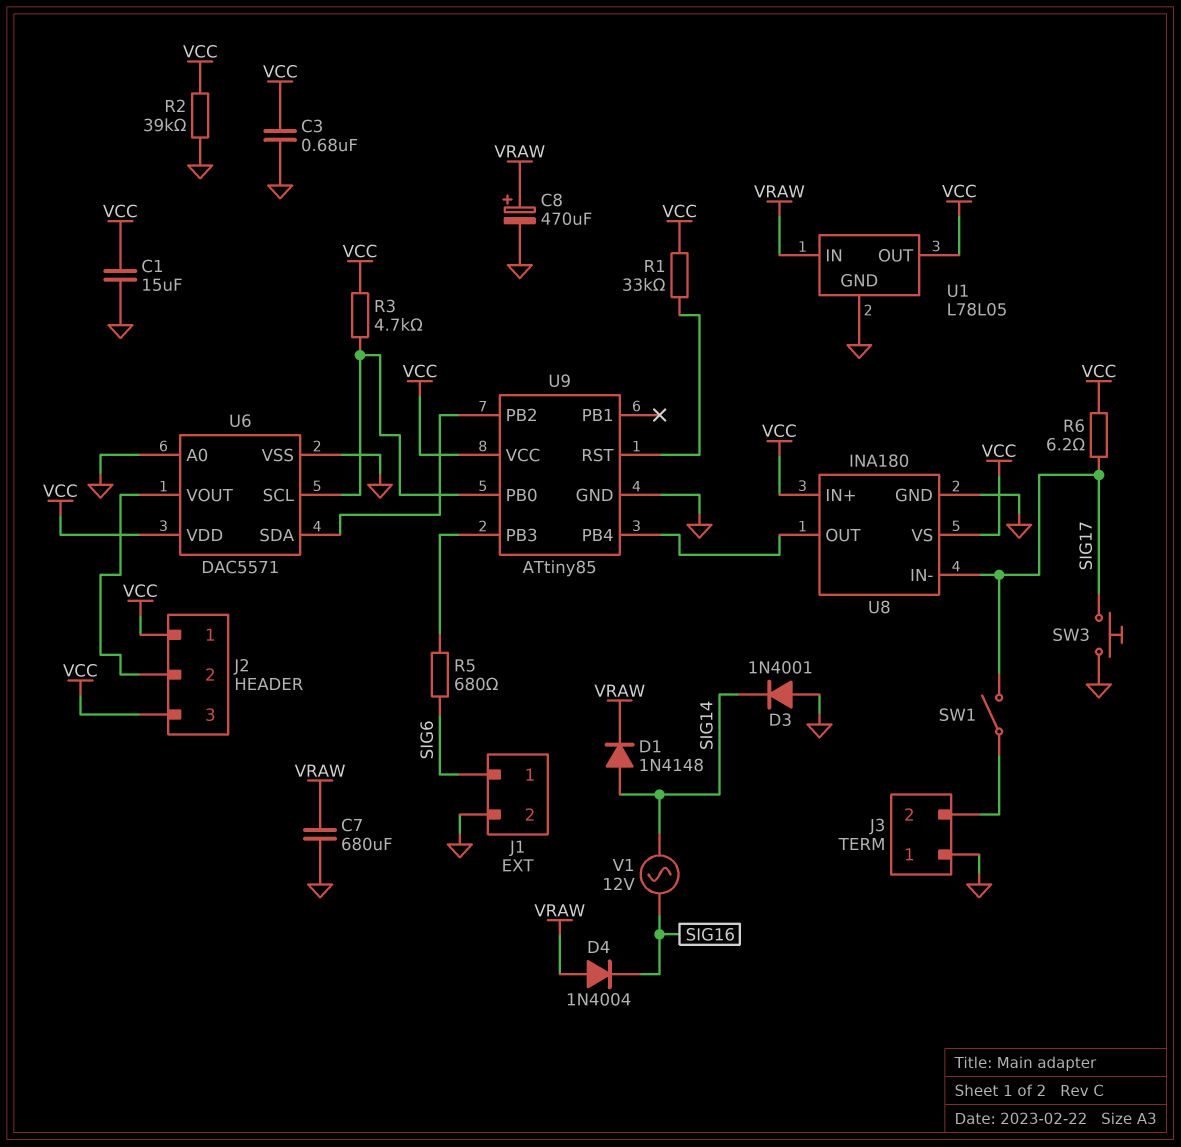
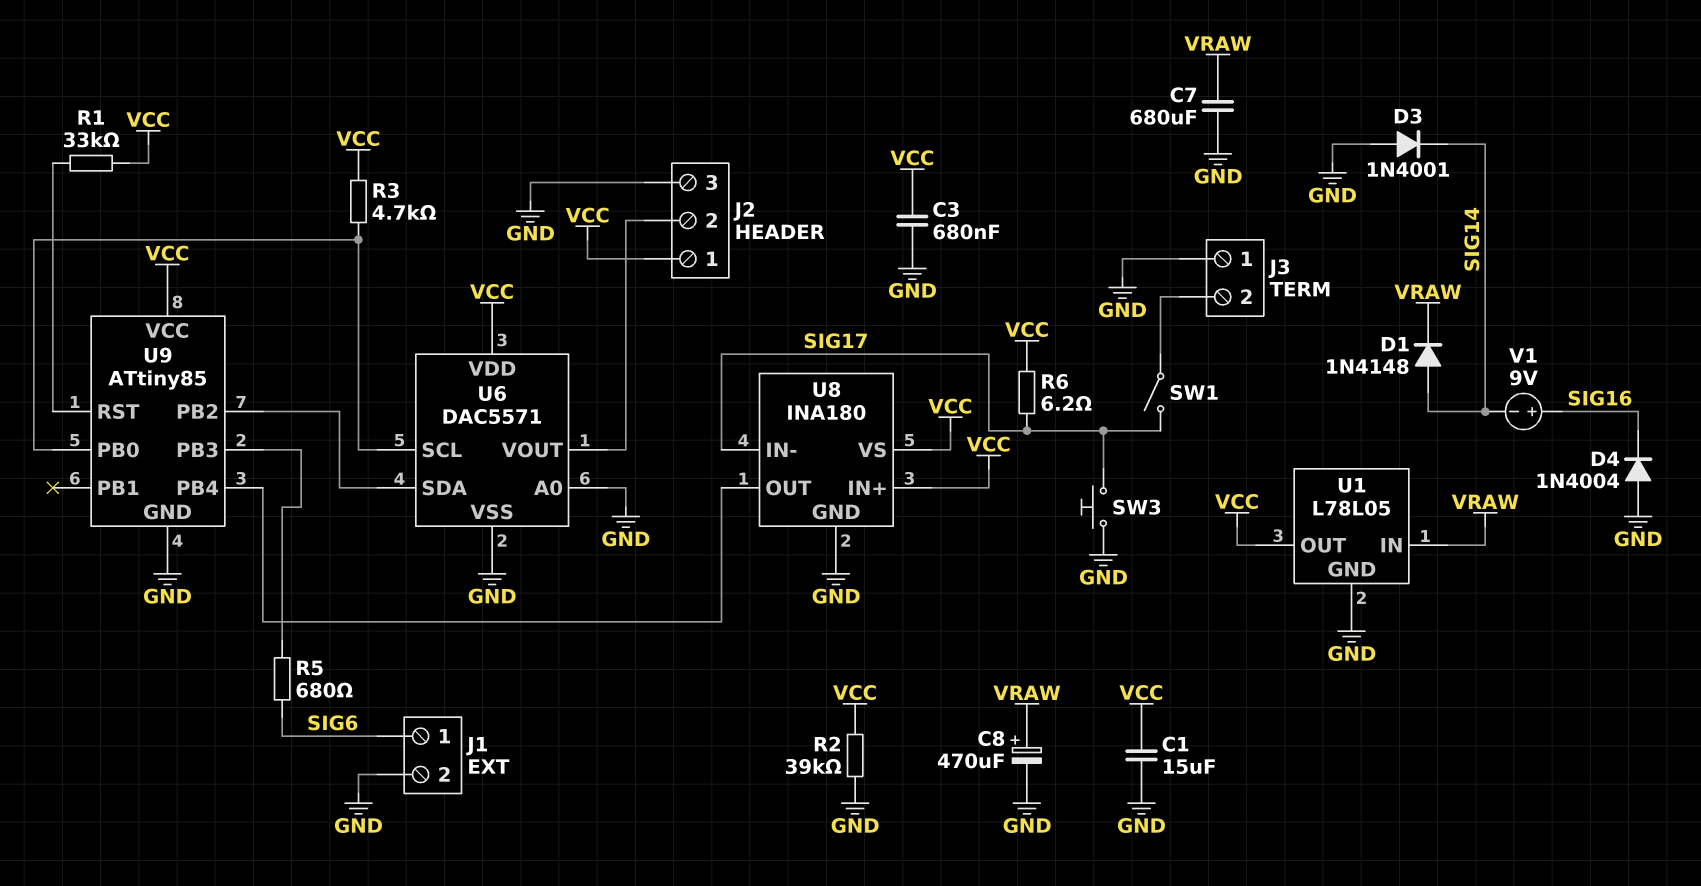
D4: diode 1N4004 (A VRAW, K SIG16) -> diode 1N4004 (A GND, K SIG16)
J2 pin 3: VCC -> GND
V1: AC 12V (SIG14, SIG16) -> 9V (plus SIG16, minus SIG14)

